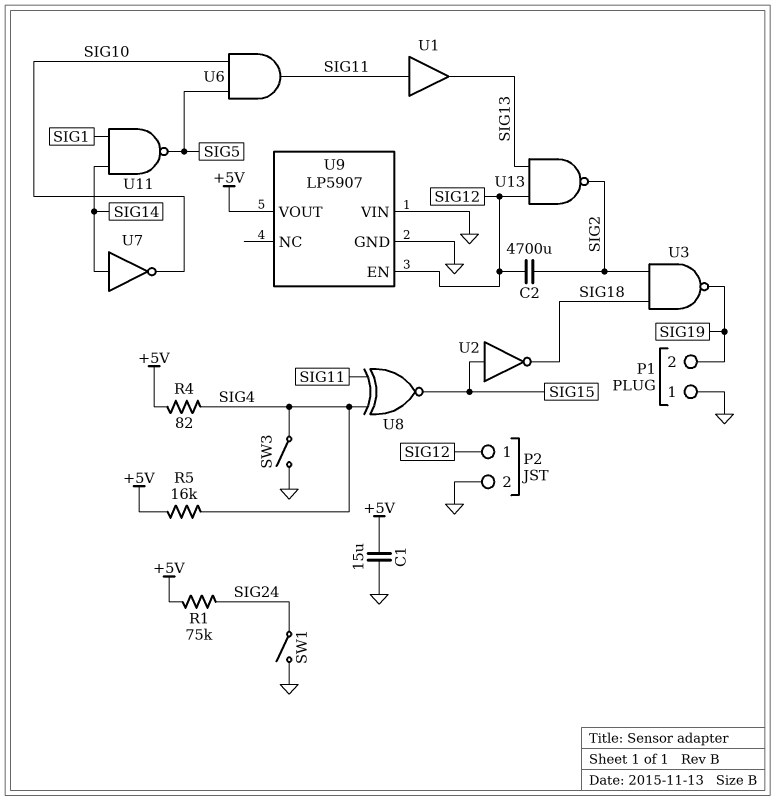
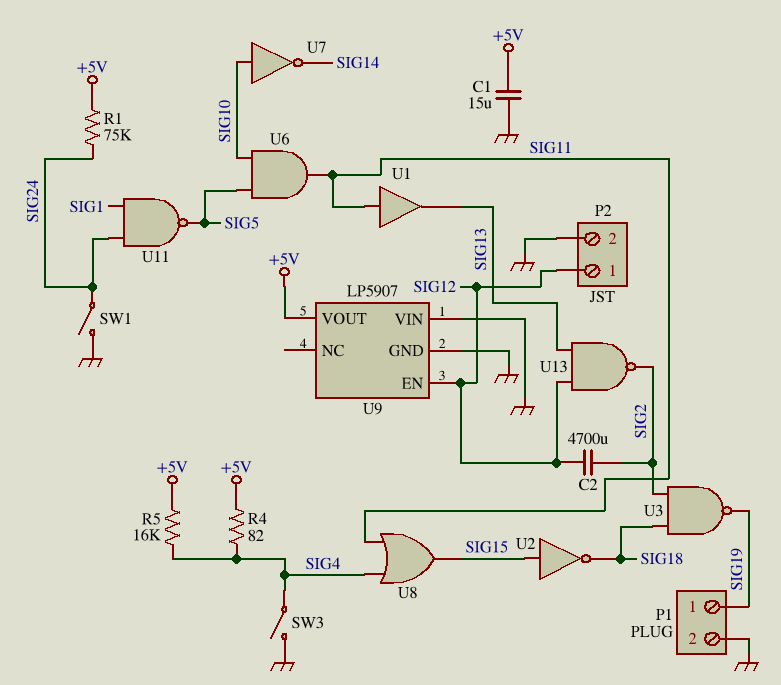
P1 pin 1: GND -> SIG19
P1 pin 2: SIG19 -> GND
U7: NOT (in SIG14, out SIG10) -> NOT (in SIG10, out SIG14)
U8: XNOR (in SIG4, in SIG11, out SIG15) -> OR (in SIG4, in SIG11, out SIG15)
U11: NAND (in SIG1, in SIG14, out SIG5) -> NAND (in SIG1, in SIG24, out SIG5)

